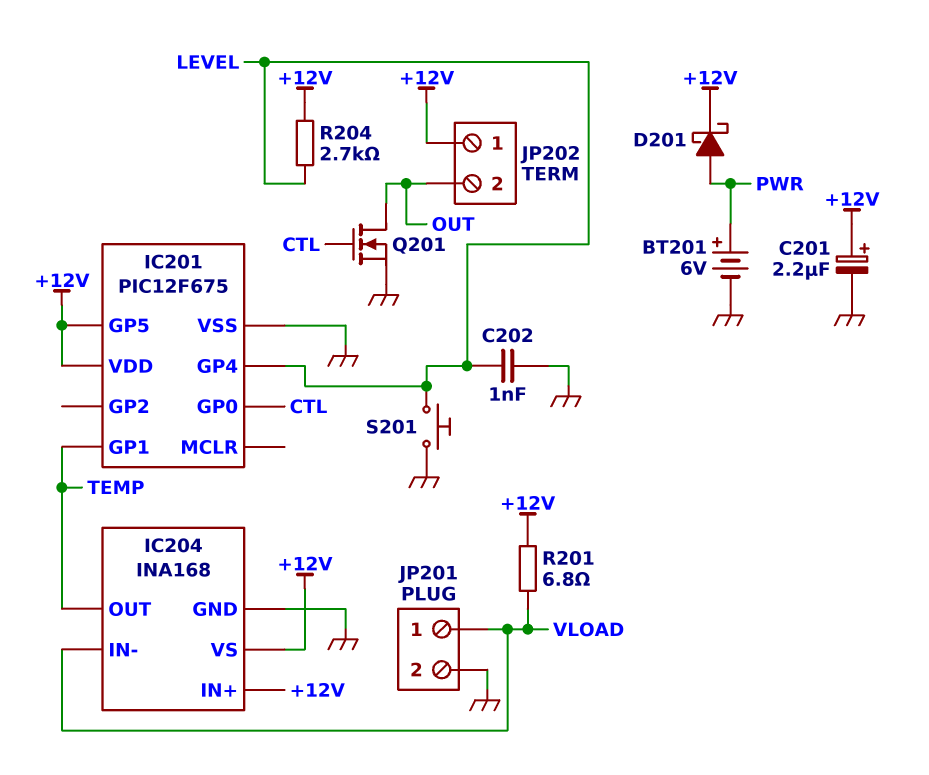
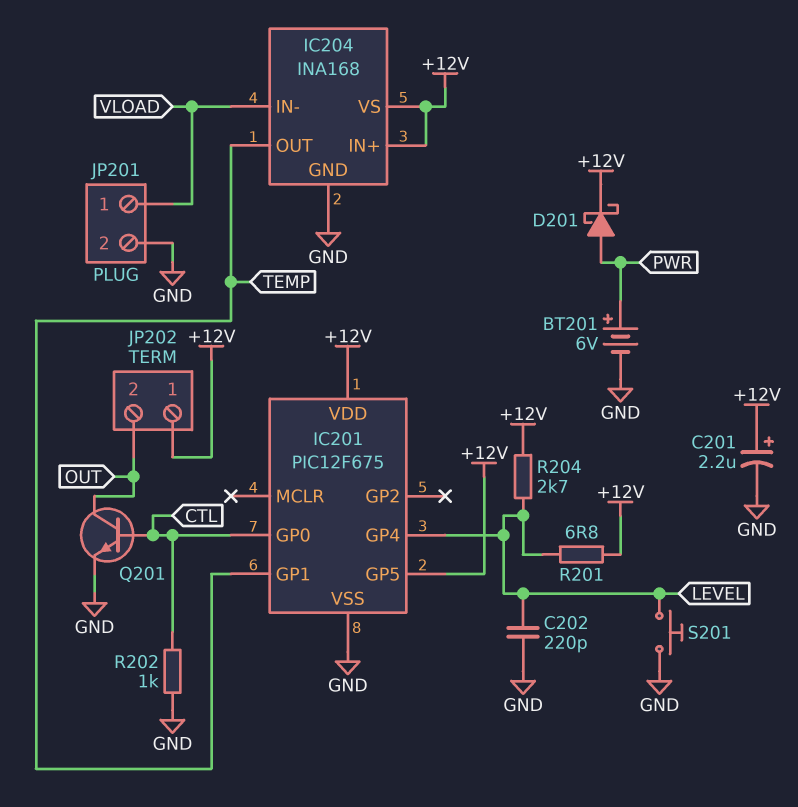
C202: 1nF (GND, LEVEL) -> 220pF (GND, LEVEL)
Q201: NMOS (G CTL, D OUT, S GND) -> NPN (B CTL, C OUT, E GND)
R201: 6.8 (+12V, VLOAD) -> 6.8 (+12V, LEVEL)
R202: none -> 1k (CTL, GND)

